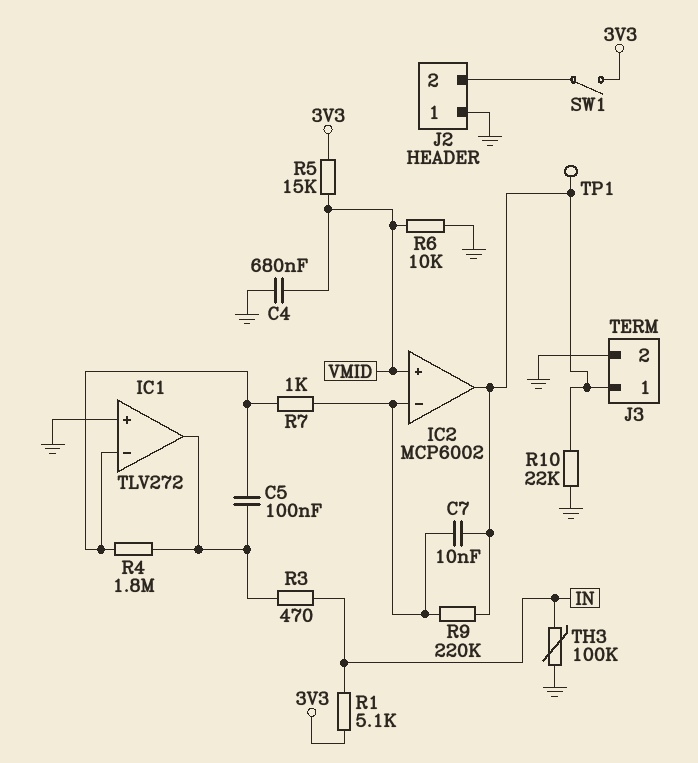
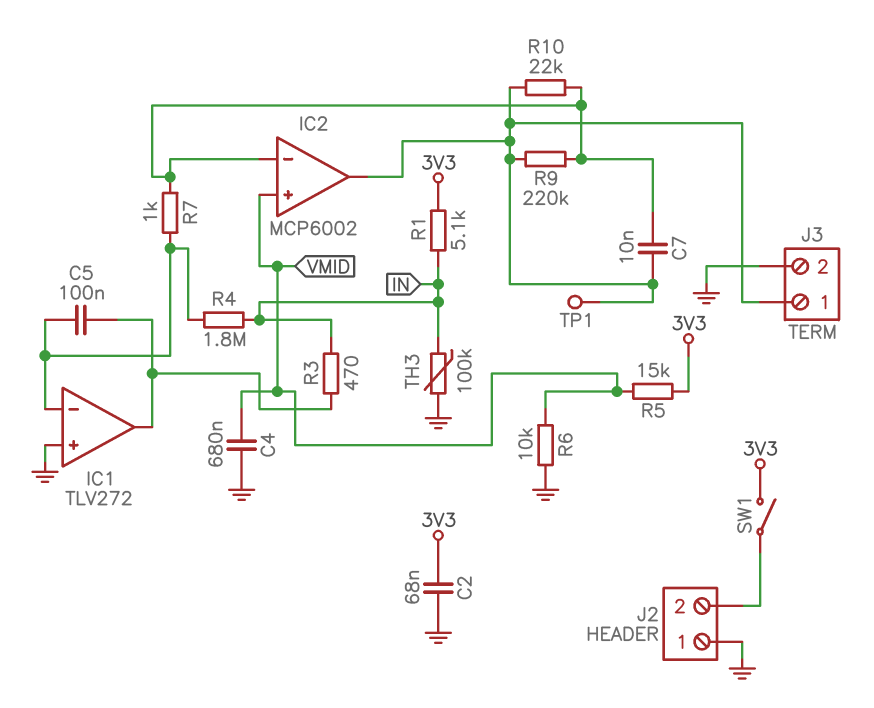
C2: none -> 68nF (3V3, GND)
R4: 1.8M (IC1/in-, IC1/out) -> 1.8M (IC1/in-, IN)
R10: 22k (GND, IC2/out) -> 22k (IC2/in-, IC2/out)

